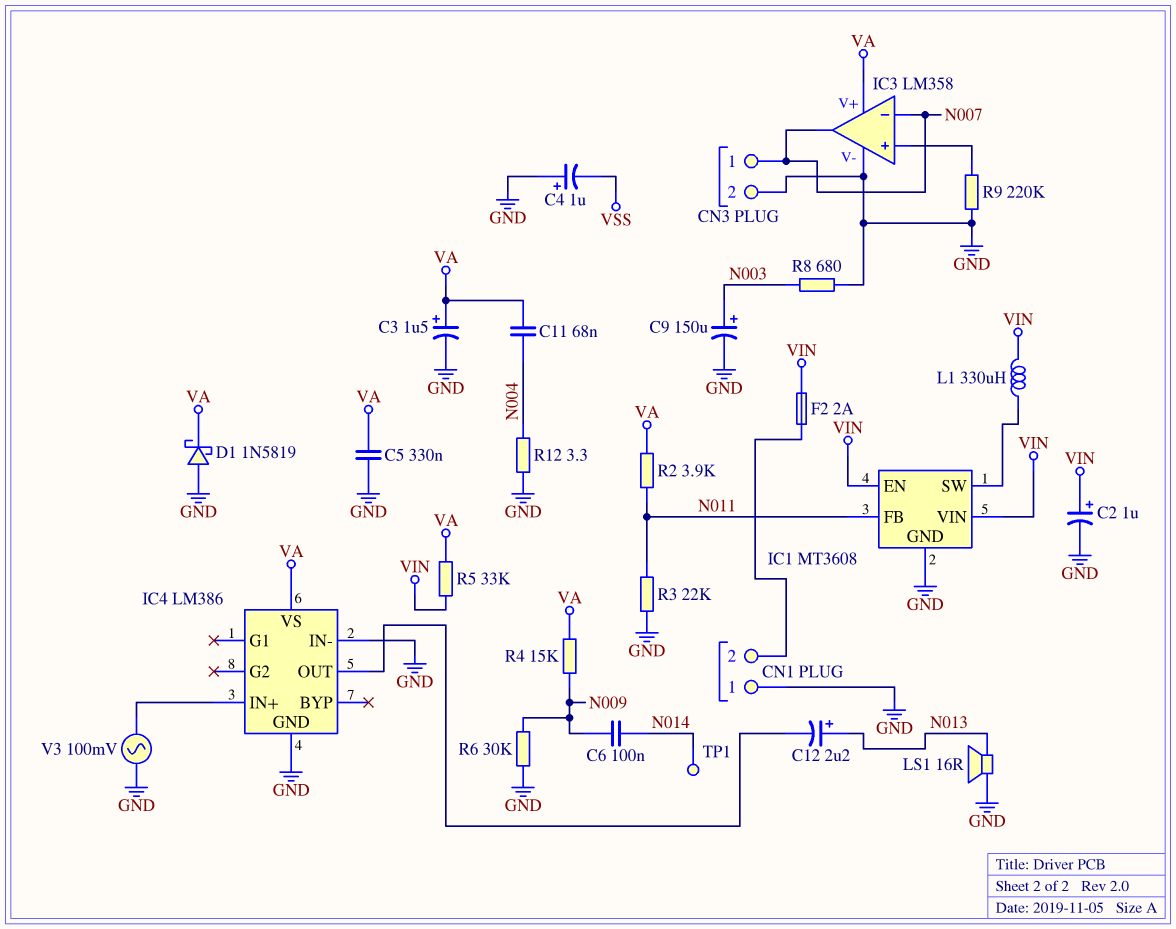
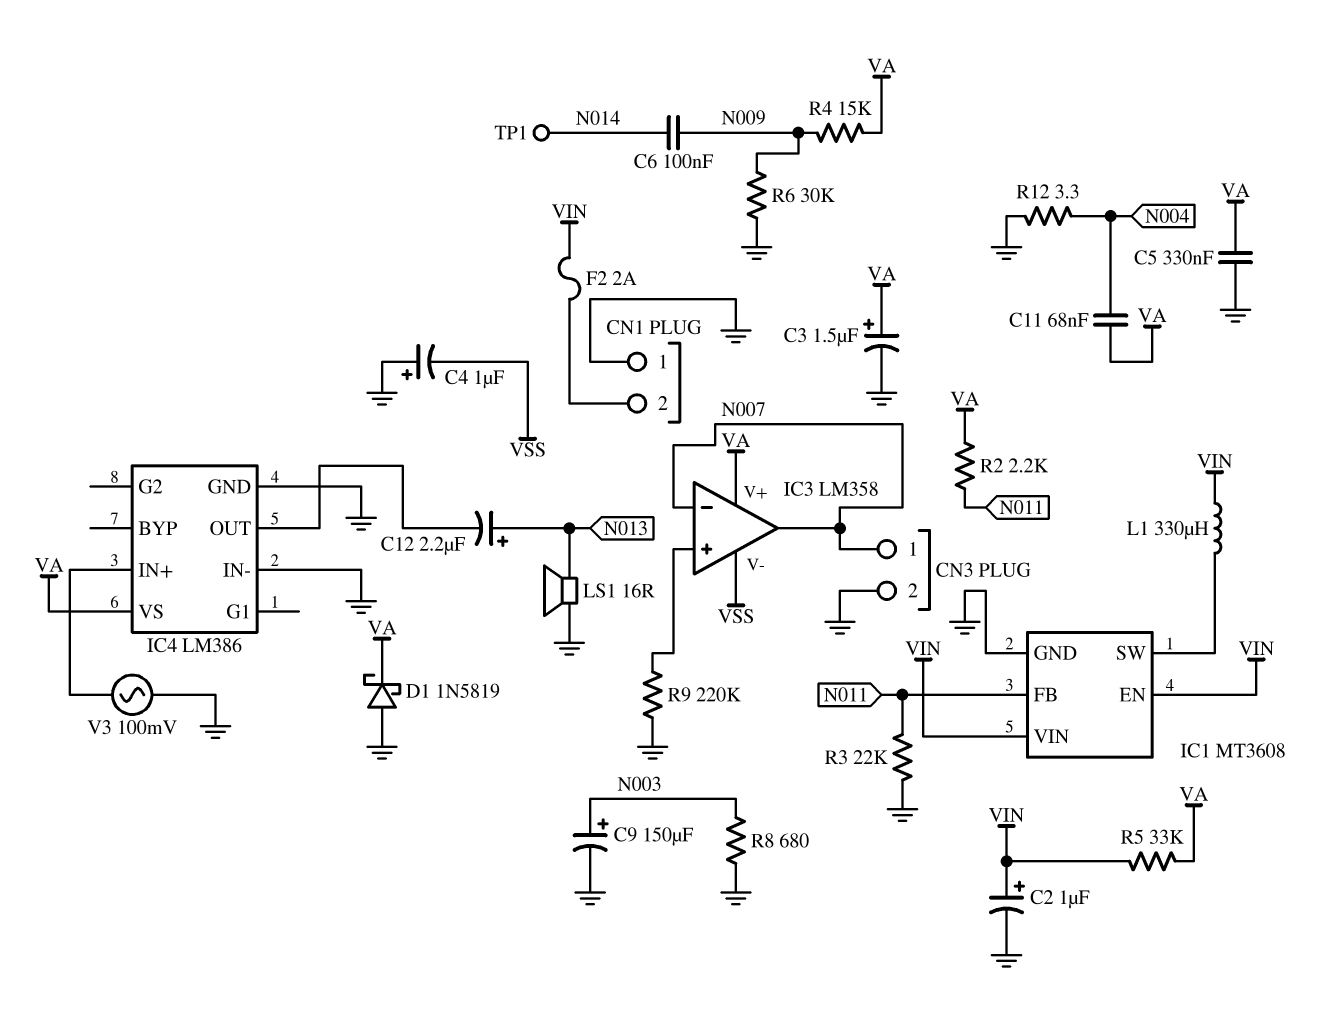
IC3 pin V-: GND -> VSS
R2: 3.9k (N011, VA) -> 2.2k (N011, VA)

